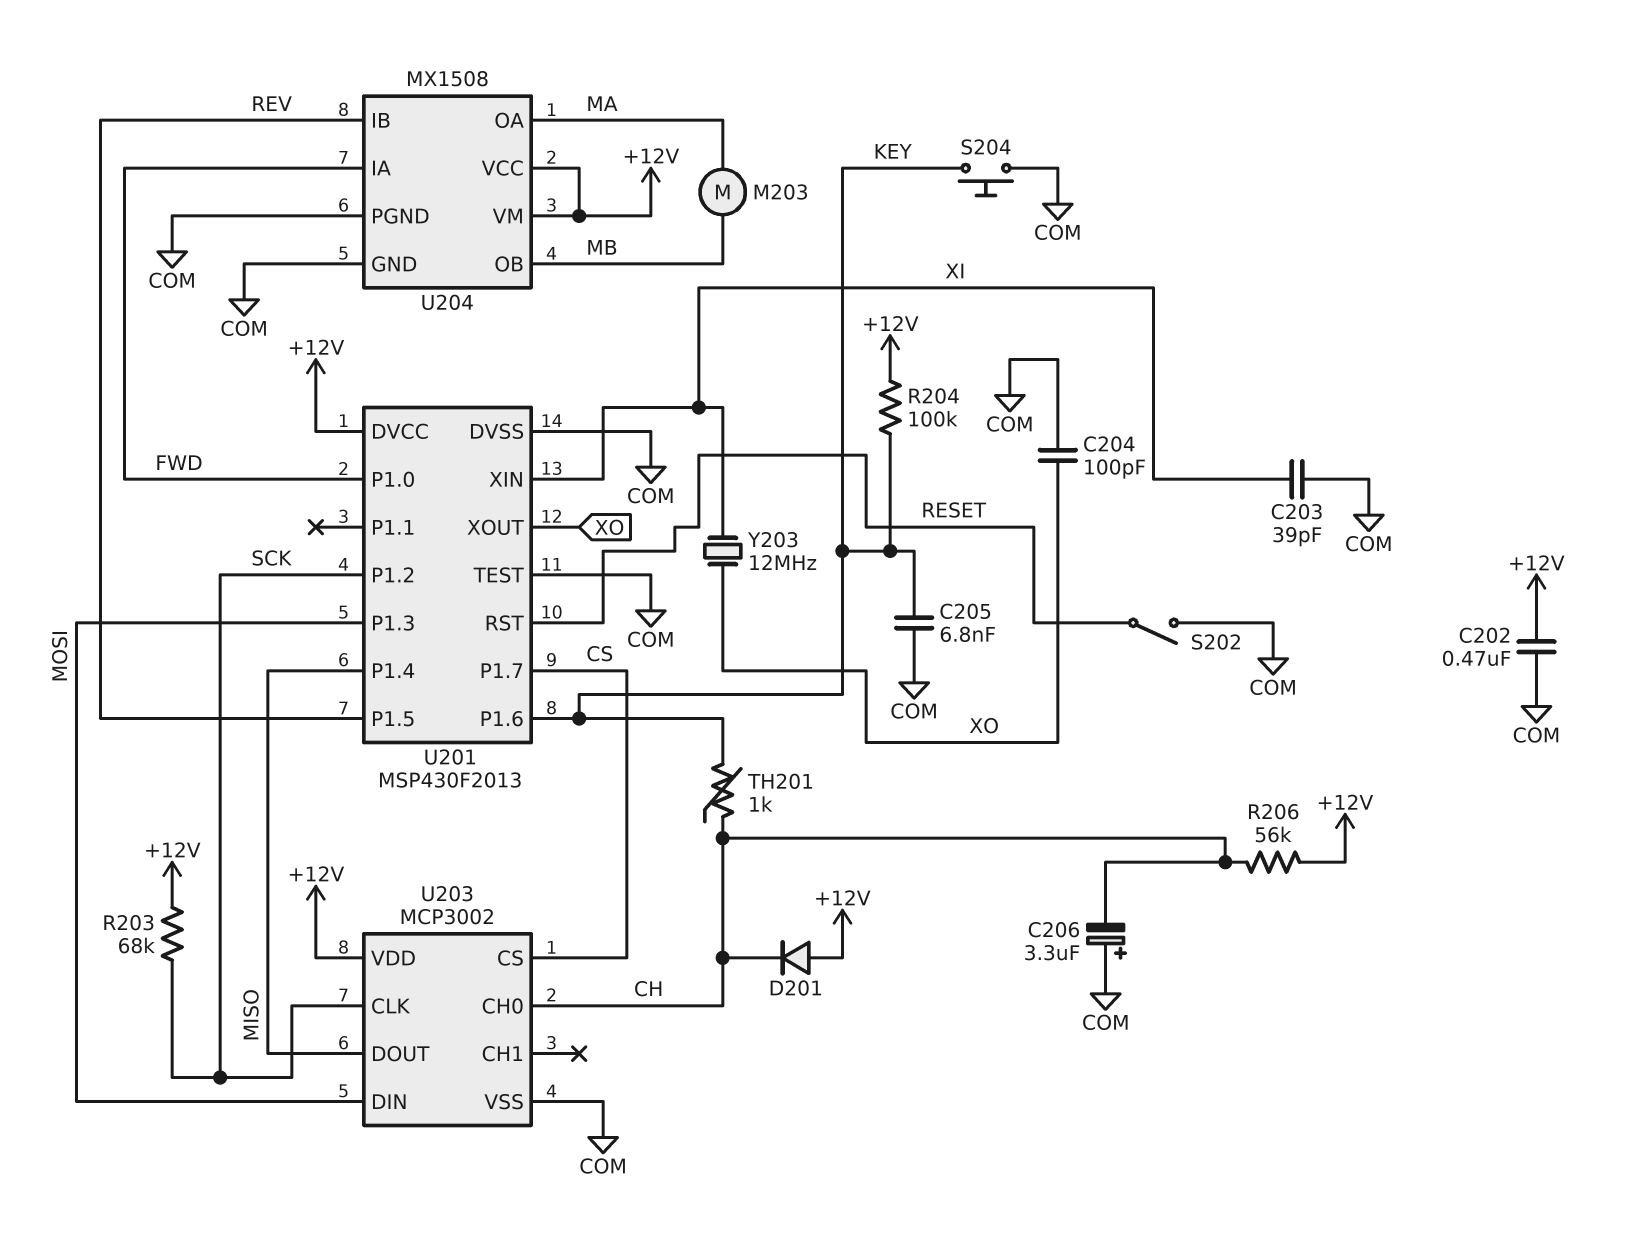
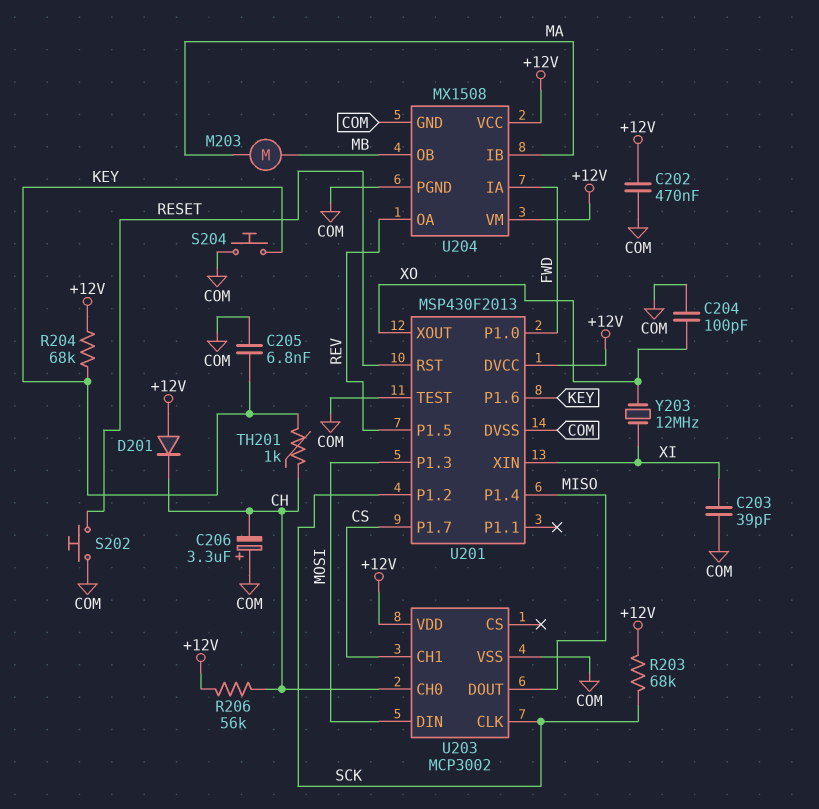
R204: 100k (+12V, KEY) -> 68k (+12V, KEY)
S202: switch (COM, RESET) -> button (COM, RESET)
U203 pin CH1: none -> CS
U203 pin CS: CS -> none
U204 pin IB: REV -> MA
U204 pin OA: MA -> REV

